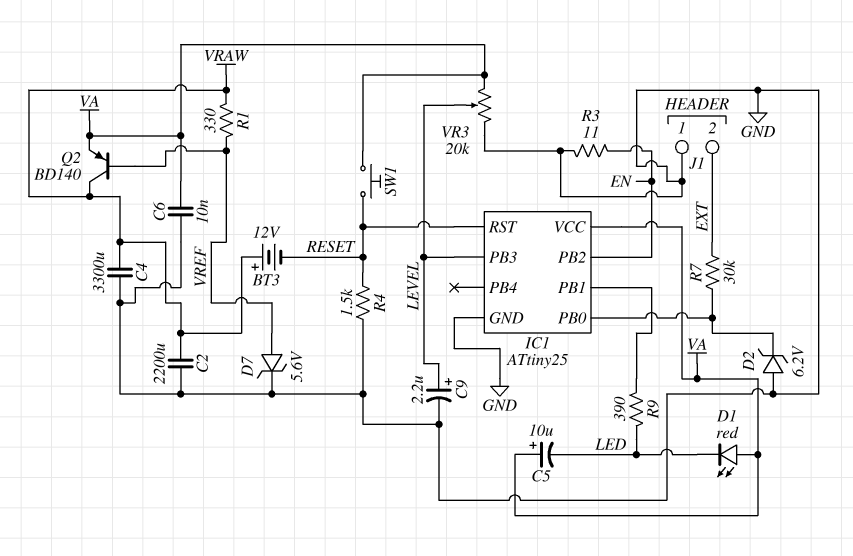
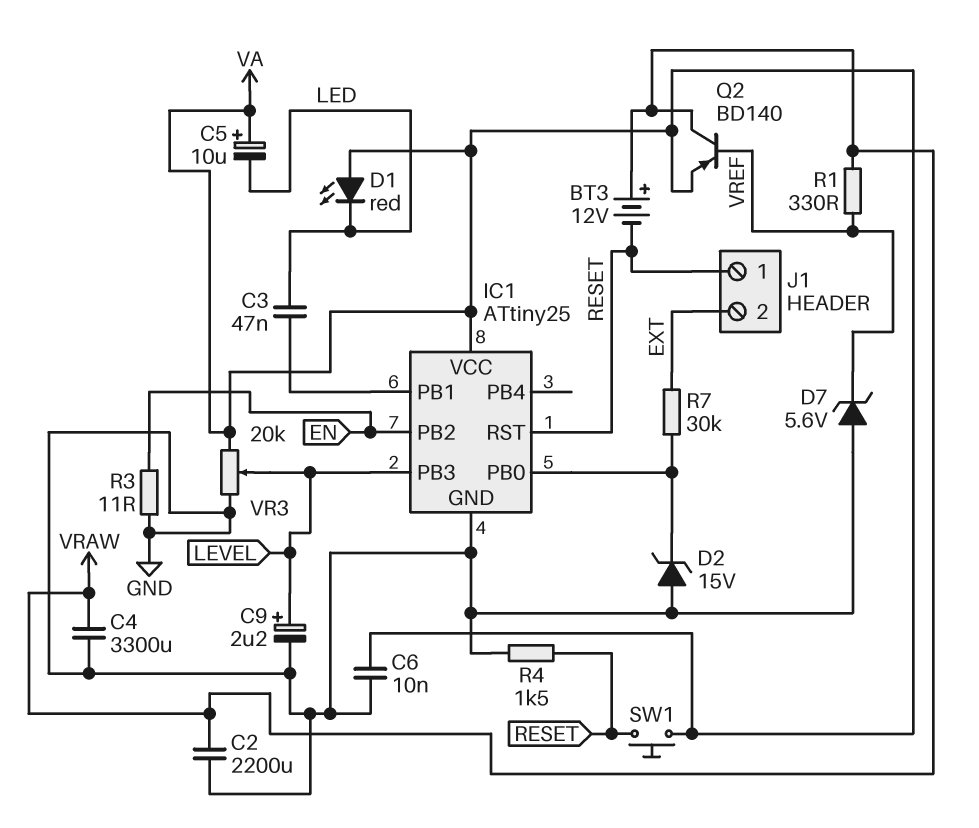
C3: none -> 47nF (IC1/PB1, LED)
D2: zener 6.2V (A GND, K IC1/PB0) -> zener 15V (A GND, K IC1/PB0)
D7: zener 5.6V (A VREF, K GND) -> zener 5.6V (A GND, K VREF)
J1 pin 1: GND -> RESET
R9: 390 (IC1/PB1, LED) -> none

